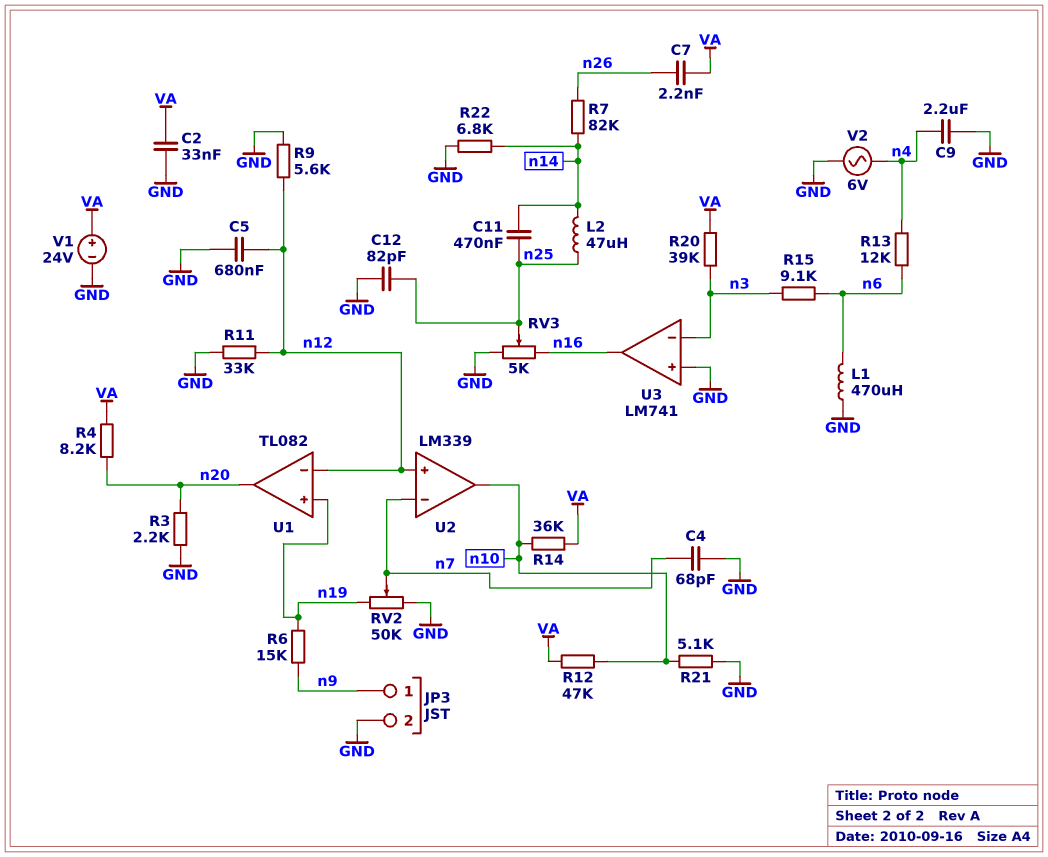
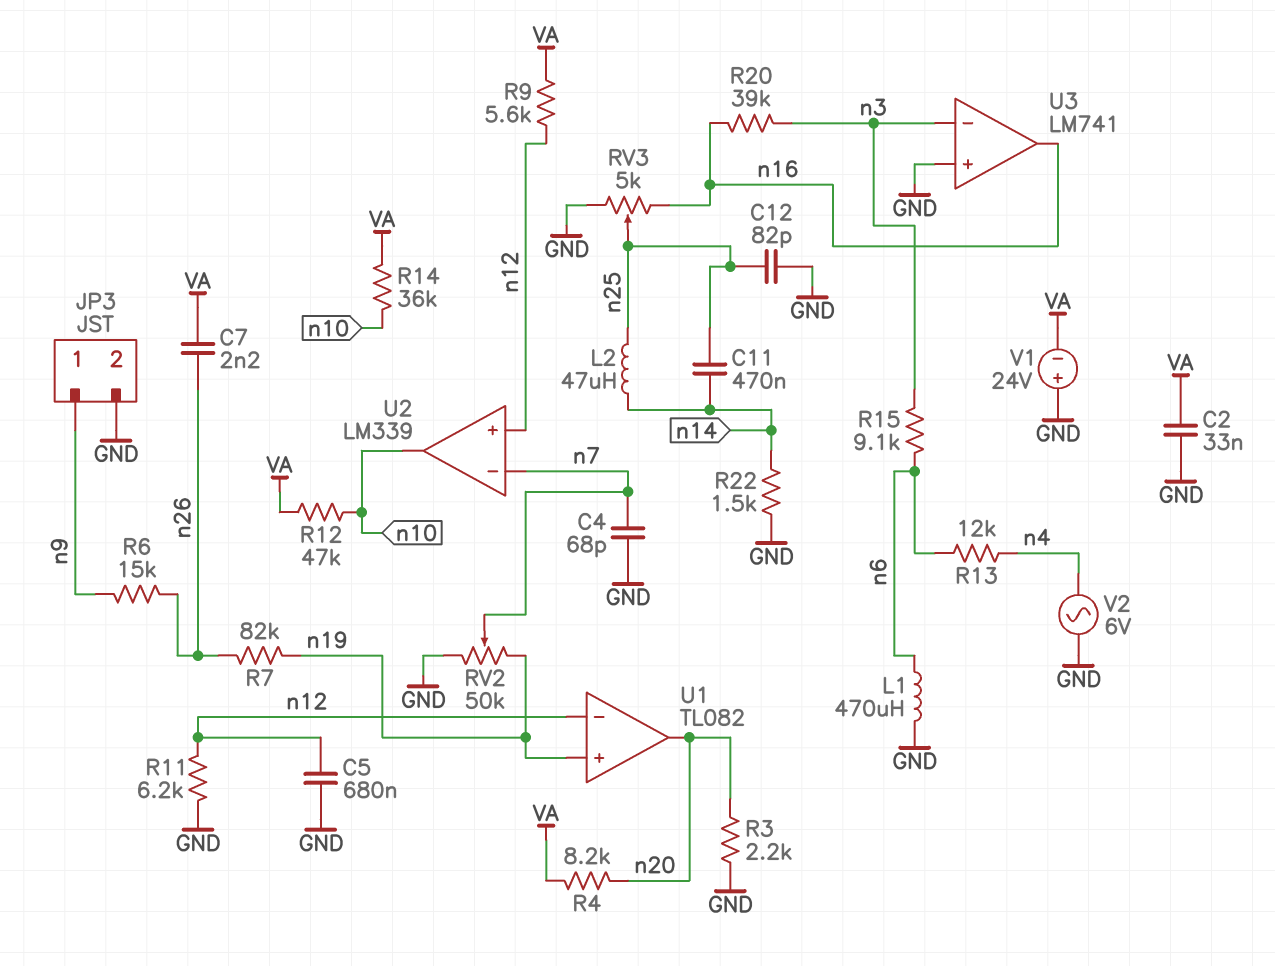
C9: 2.2uF (GND, n4) -> none
R6: 15k (n9, n19) -> 15k (n9, n26)
R7: 82k (n14, n26) -> 82k (n19, n26)
R9: 5.6k (GND, n12) -> 5.6k (VA, n12)
R11: 33k (GND, n12) -> 6.2k (GND, n12)
R20: 39k (VA, n3) -> 39k (n3, n16)
R21: 5.1k (GND, n10) -> none
R22: 6.8k (GND, n14) -> 1.5k (GND, n14)
V1: 24V (plus VA, minus GND) -> 24V (plus GND, minus VA)

